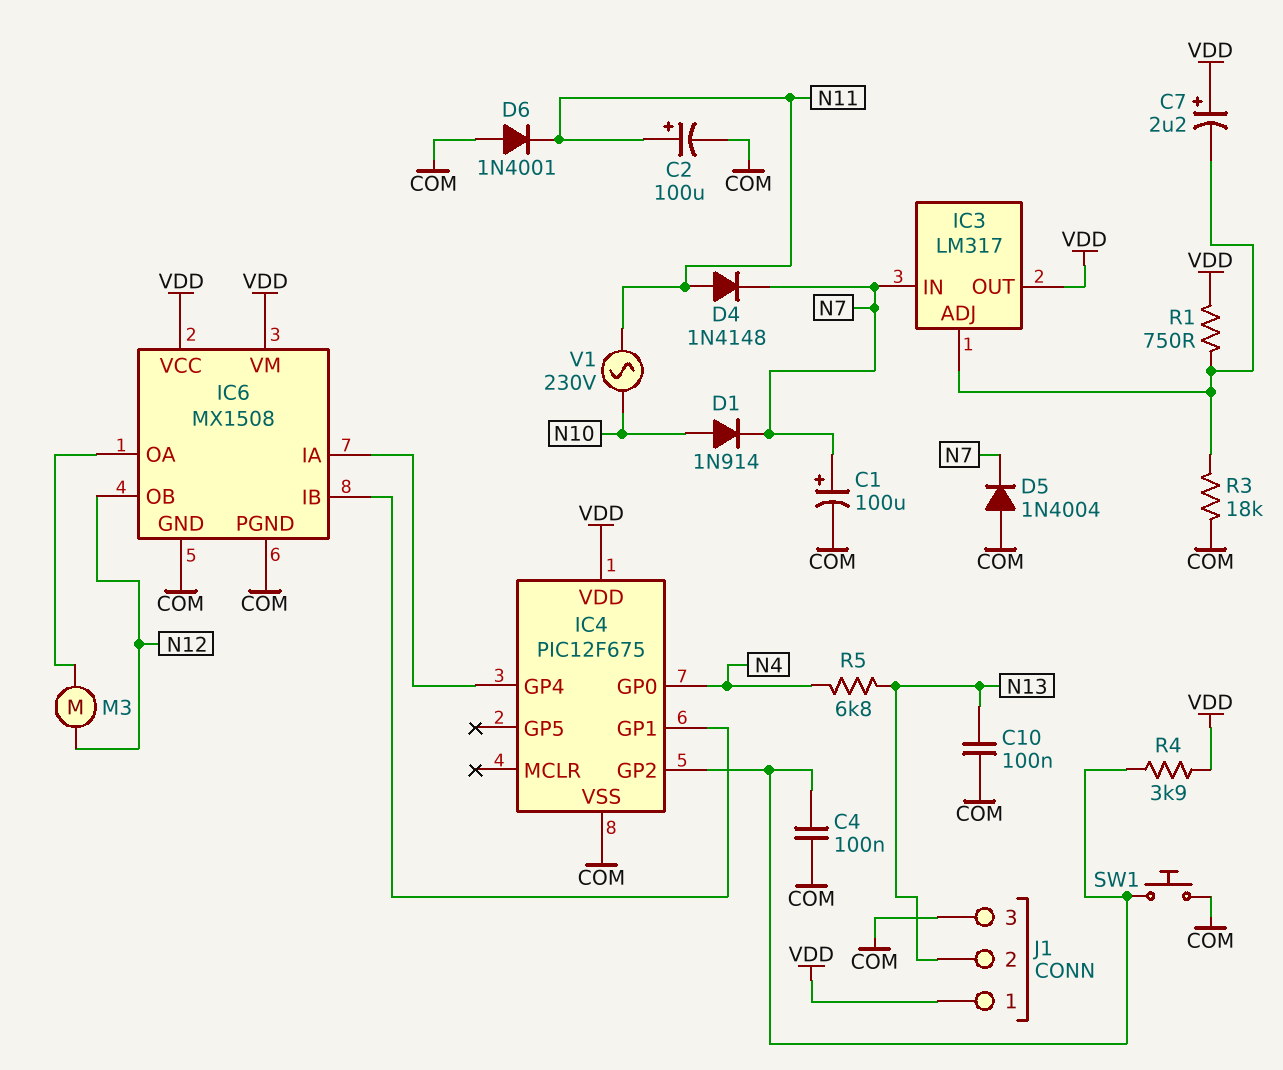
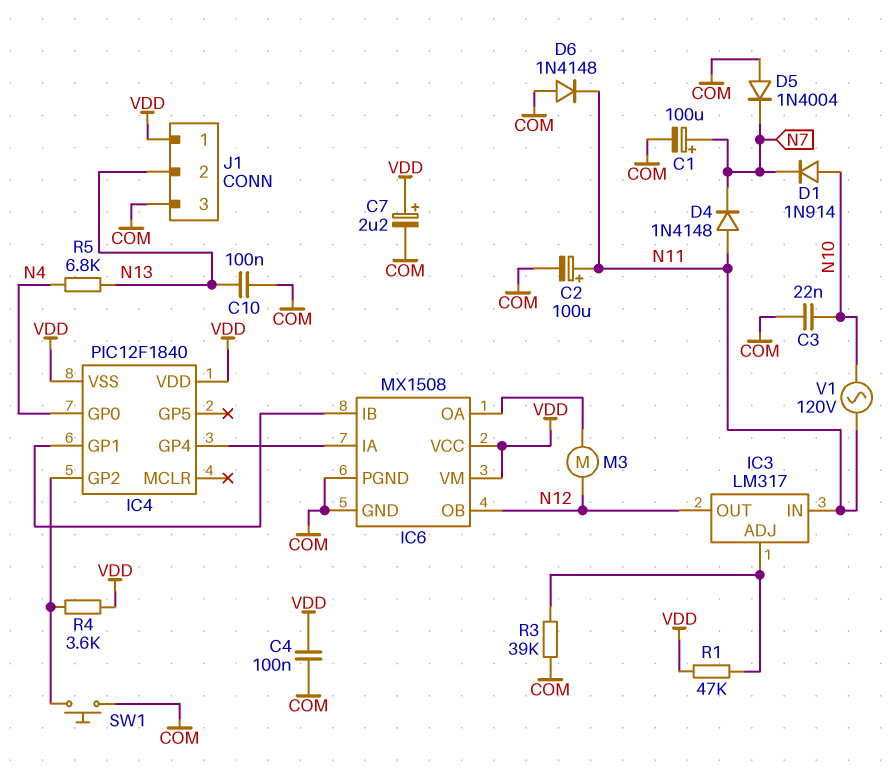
C3: none -> 22nF (COM, N10)
C4: 100nF (COM, IC4/GP2) -> 100nF (COM, VDD)
C7: 2.2uF (plus VDD, minus IC3/ADJ) -> 2.2uF (plus VDD, minus COM)
D6: diode 1N4001 (A COM, K N11) -> diode 1N4148 (A COM, K N11)
IC3 pin IN: N7 -> N11
IC3 pin OUT: VDD -> N12
IC4: PIC12F675 -> PIC12F1840
IC4 pin VSS: COM -> VDD
R1: 750 (IC3/ADJ, VDD) -> 47k (IC3/ADJ, VDD)
R3: 18k (COM, IC3/ADJ) -> 39k (COM, IC3/ADJ)
R4: 3.9k (IC4/GP2, VDD) -> 3.6k (IC4/GP2, VDD)
V1: AC 230V (N10, N11) -> AC 120V (N10, N11)

